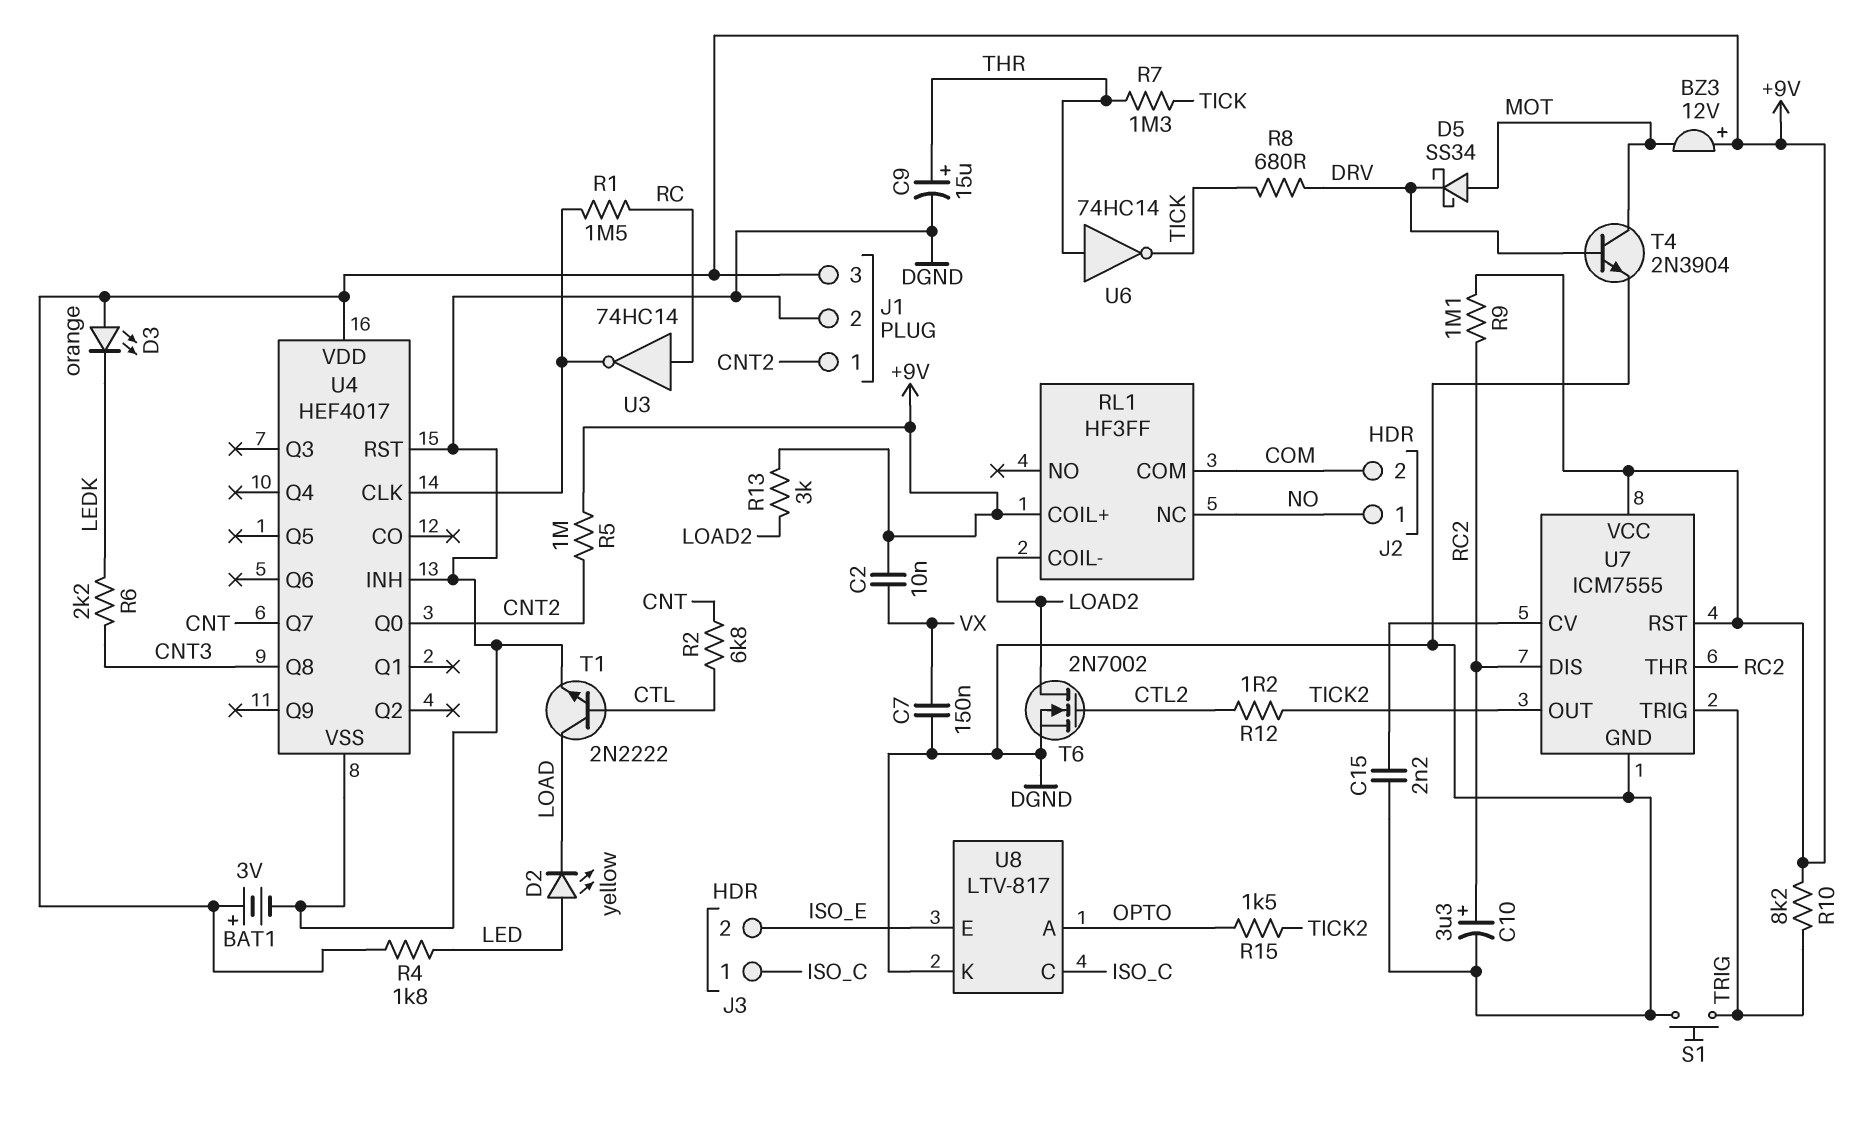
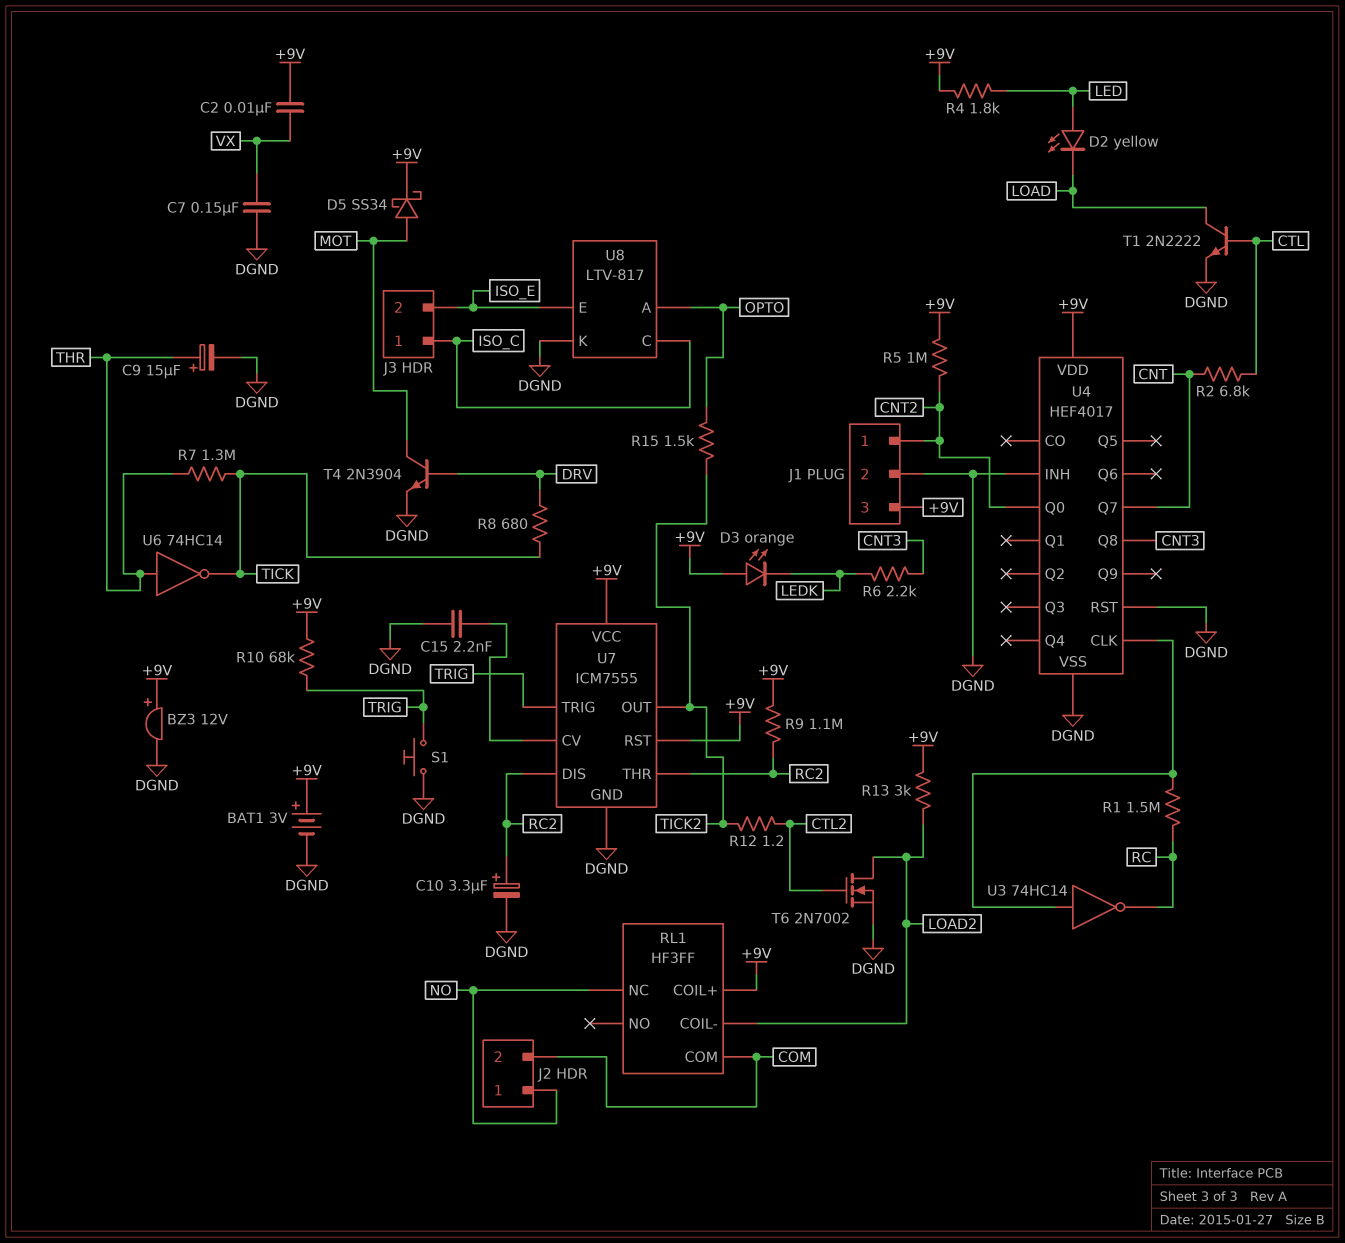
BZ3: buzzer 12V (plus +9V, minus MOT) -> buzzer 12V (plus +9V, minus DGND)
D5: schottky SS34 (A MOT, K DRV) -> schottky SS34 (A MOT, K +9V)
R10: 8.2k (+9V, TRIG) -> 68k (+9V, TRIG)
U3: NOT 74HC14 (in RC, out U4/CLK) -> NOT 74HC14 (in U4/CLK, out RC)

